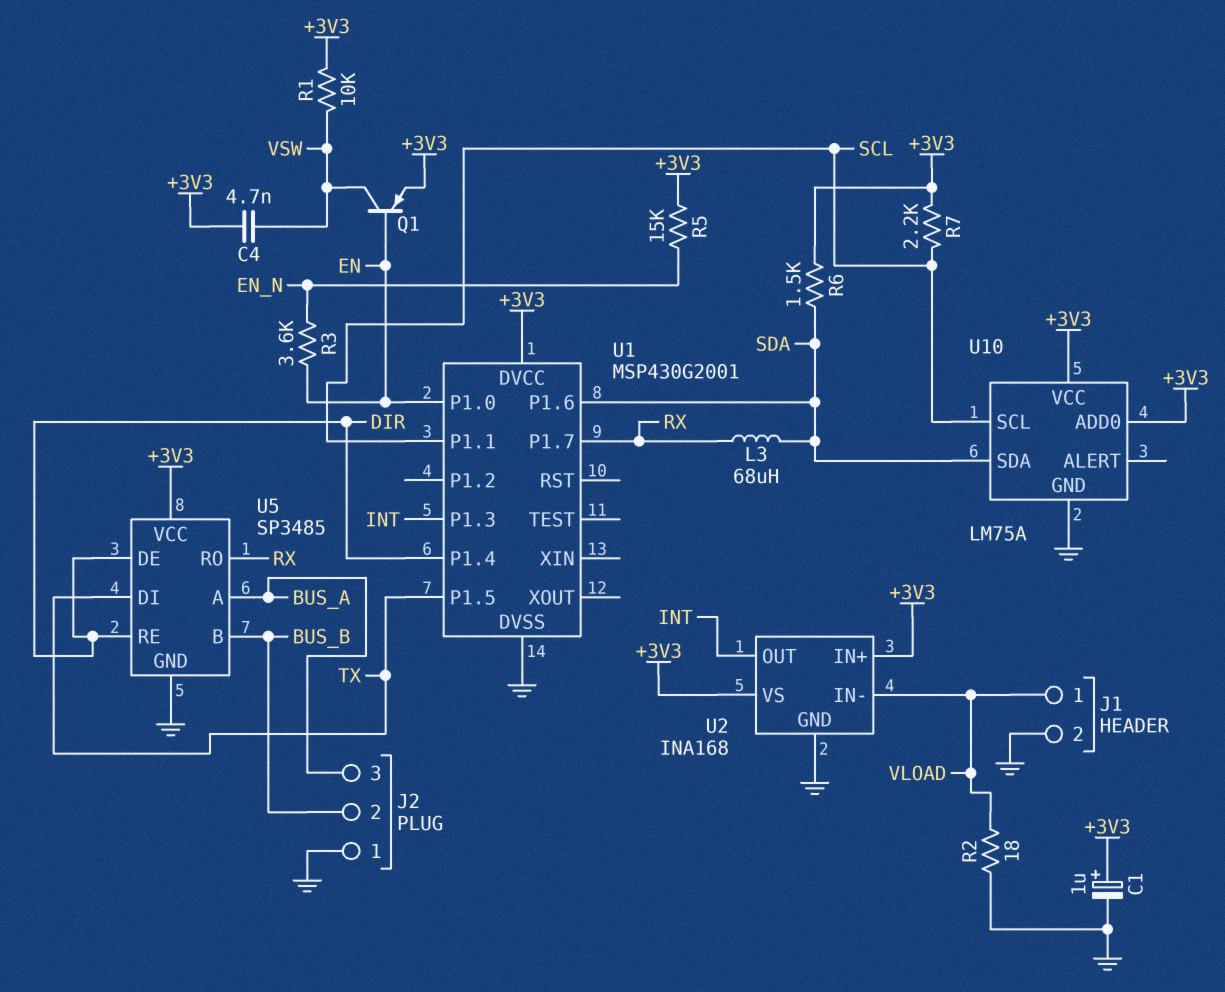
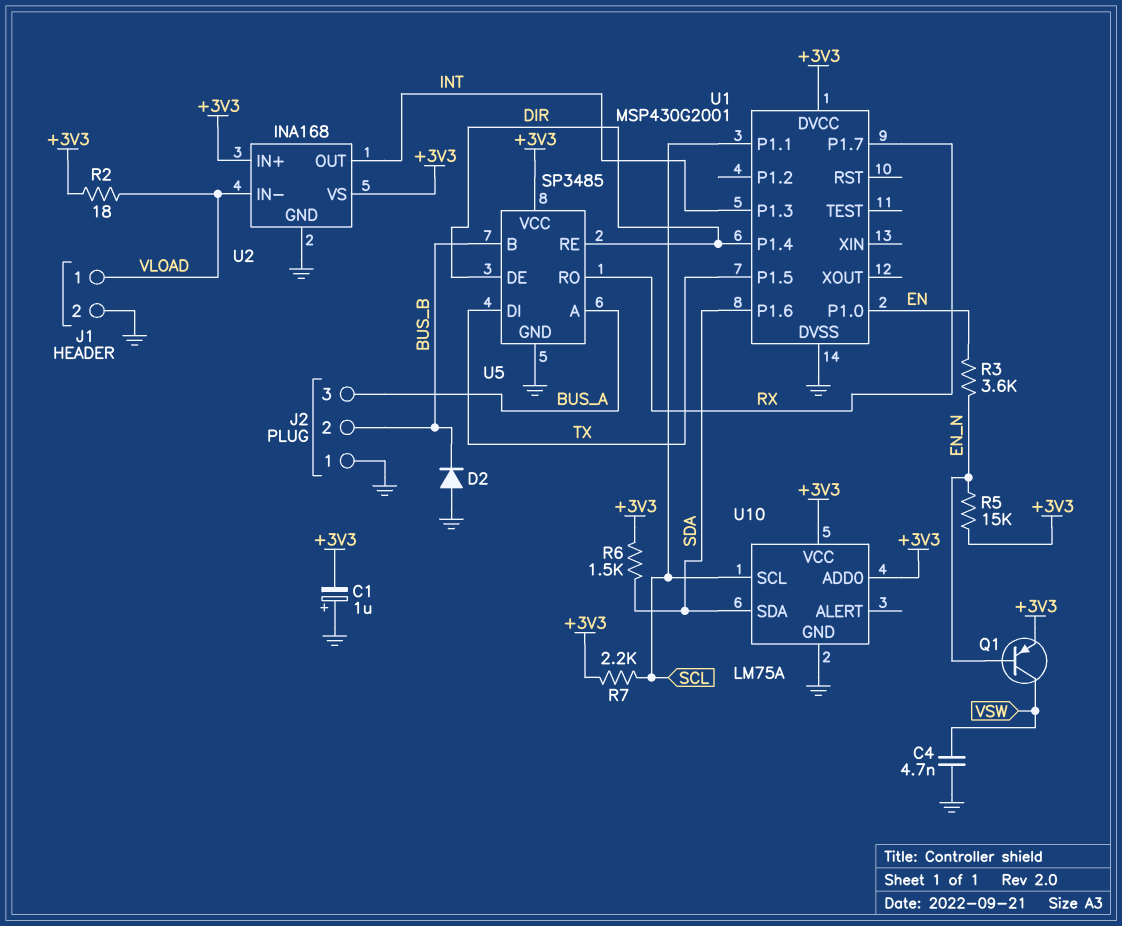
C1: 1uF (plus +3V3, minus GND) -> 1uF (plus GND, minus +3V3)
C4: 4.7nF (+3V3, VSW) -> 4.7nF (GND, VSW)
D2: none -> diode (A GND, K BUS_B)
L3: 68uH (RX, SDA) -> none
Q1: PNP (B EN, C VSW, E +3V3) -> PNP (B EN_N, C VSW, E +3V3)
R1: 10k (+3V3, VSW) -> none
R2: 18 (GND, VLOAD) -> 18 (+3V3, VLOAD)

